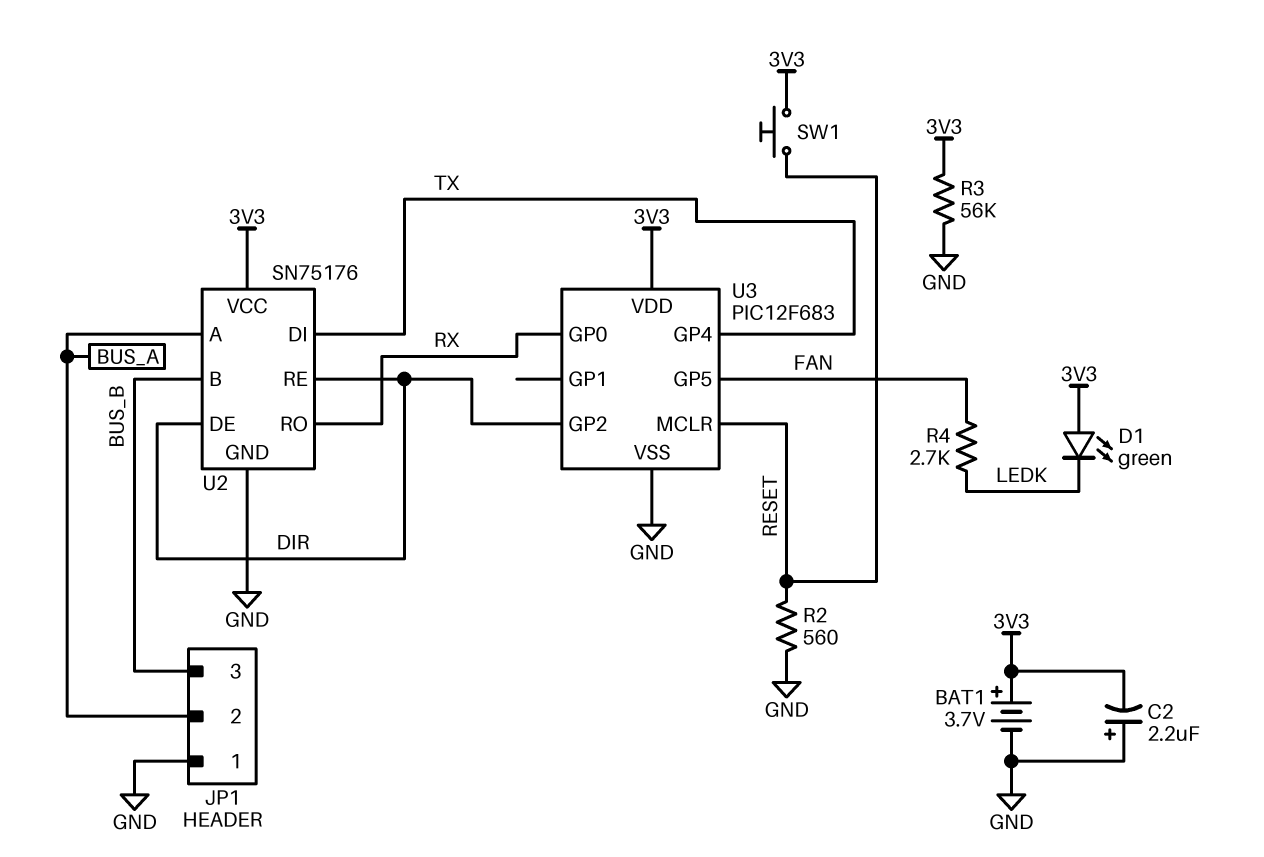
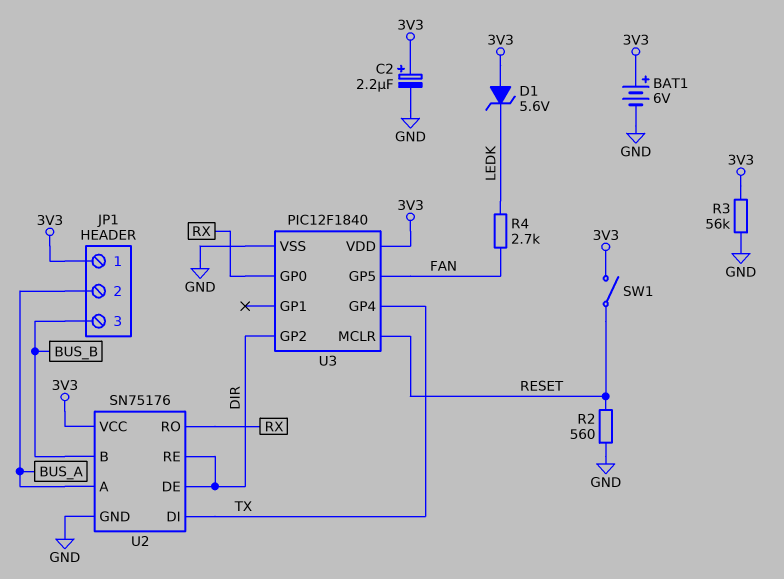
BAT1: 3.7V (plus 3V3, minus GND) -> 6V (plus 3V3, minus GND)
C2: 2.2uF (plus GND, minus 3V3) -> 2.2uF (plus 3V3, minus GND)
D1: LED green (A 3V3, K LEDK) -> zener 5.6V (A 3V3, K LEDK)
JP1 pin 1: GND -> 3V3
SW1: button (3V3, RESET) -> switch (3V3, RESET)
U3: PIC12F683 -> PIC12F1840

